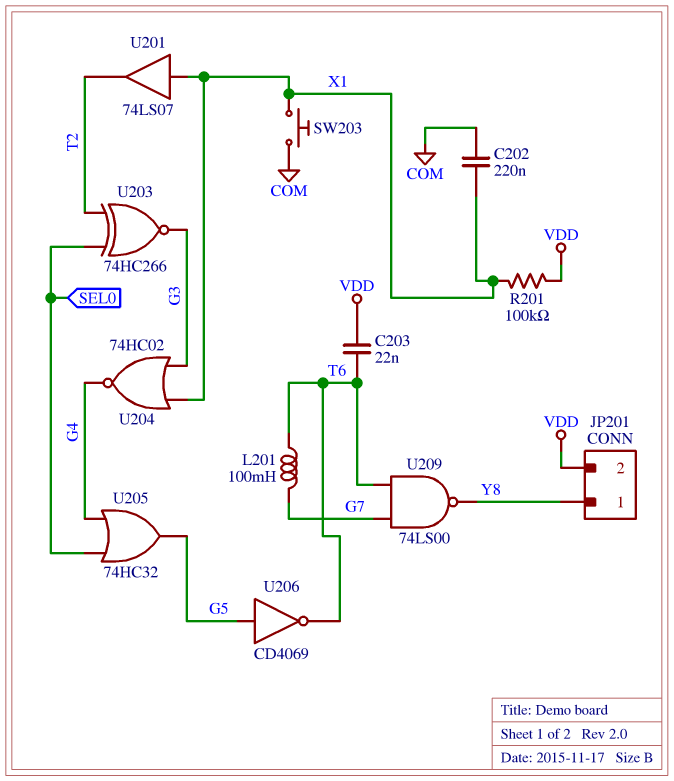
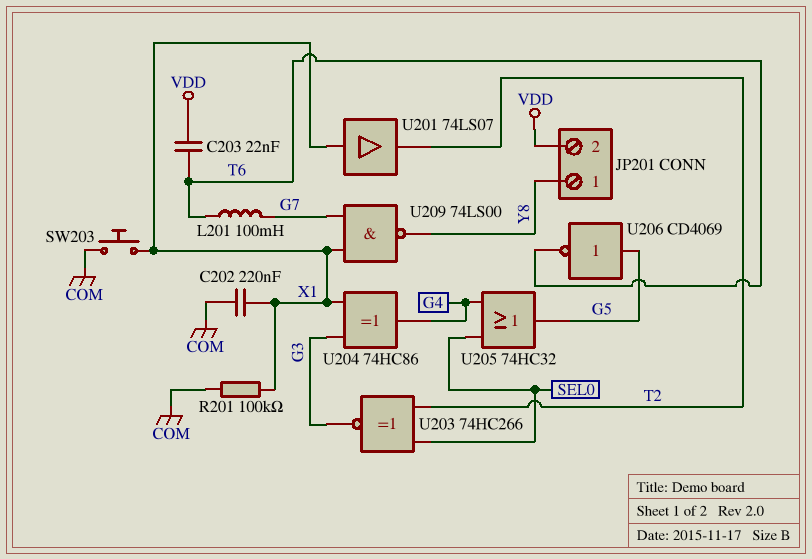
R201: 100k (VDD, X1) -> 100k (COM, X1)
U204: NOR 74HC02 (in G3, in X1, out G4) -> XOR 74HC86 (in G3, in X1, out G4)
U209: NAND 74LS00 (in G7, in T6, out Y8) -> NAND 74LS00 (in G7, in X1, out Y8)

